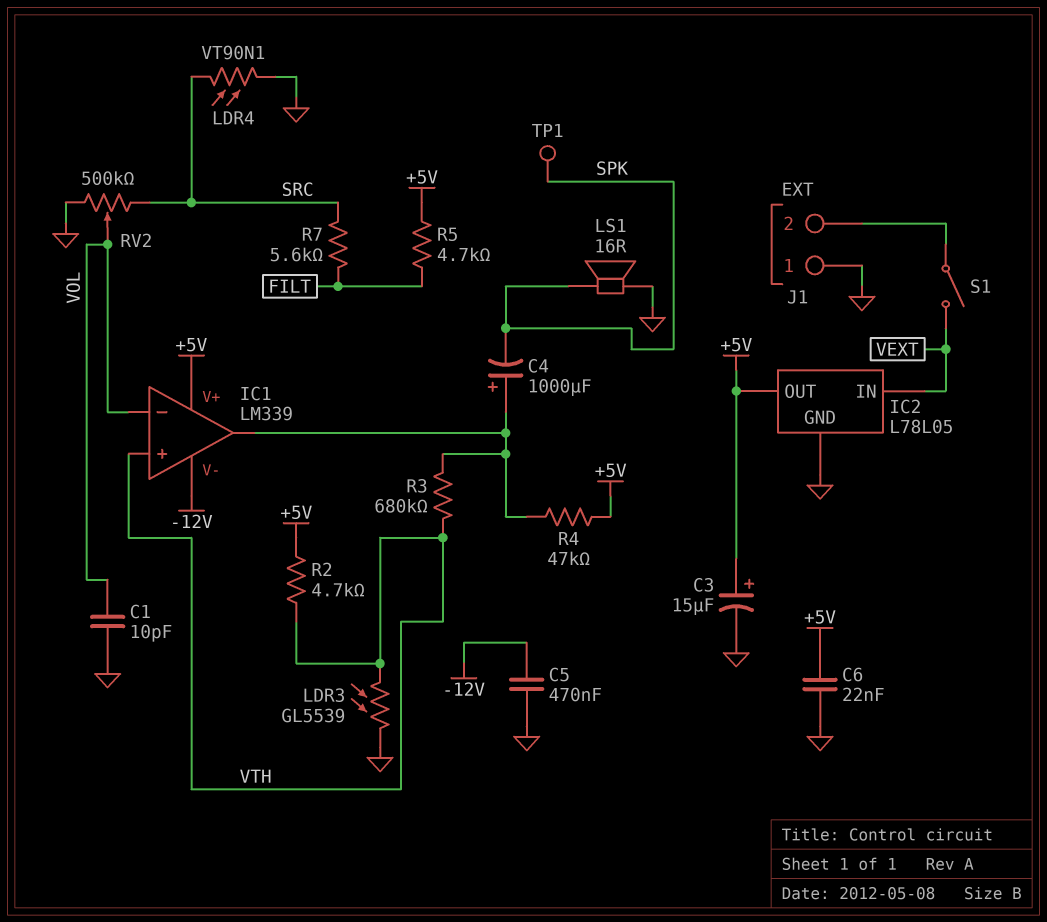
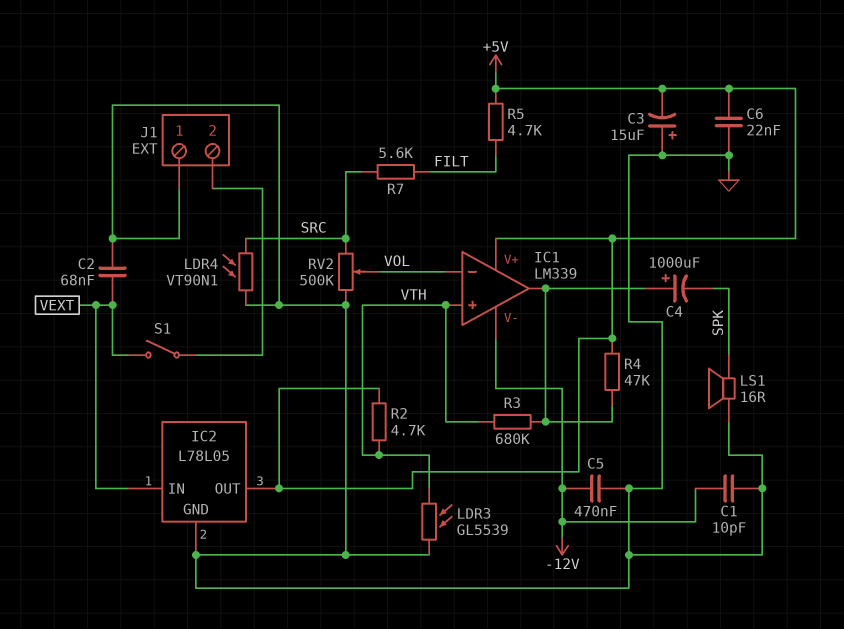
C1: 10pF (GND, VOL) -> 10pF (-12V, GND)
C2: none -> 68nF (GND, VEXT)
C3: 15uF (plus +5V, minus GND) -> 15uF (plus GND, minus +5V)
TP1: test point (SPK) -> none

